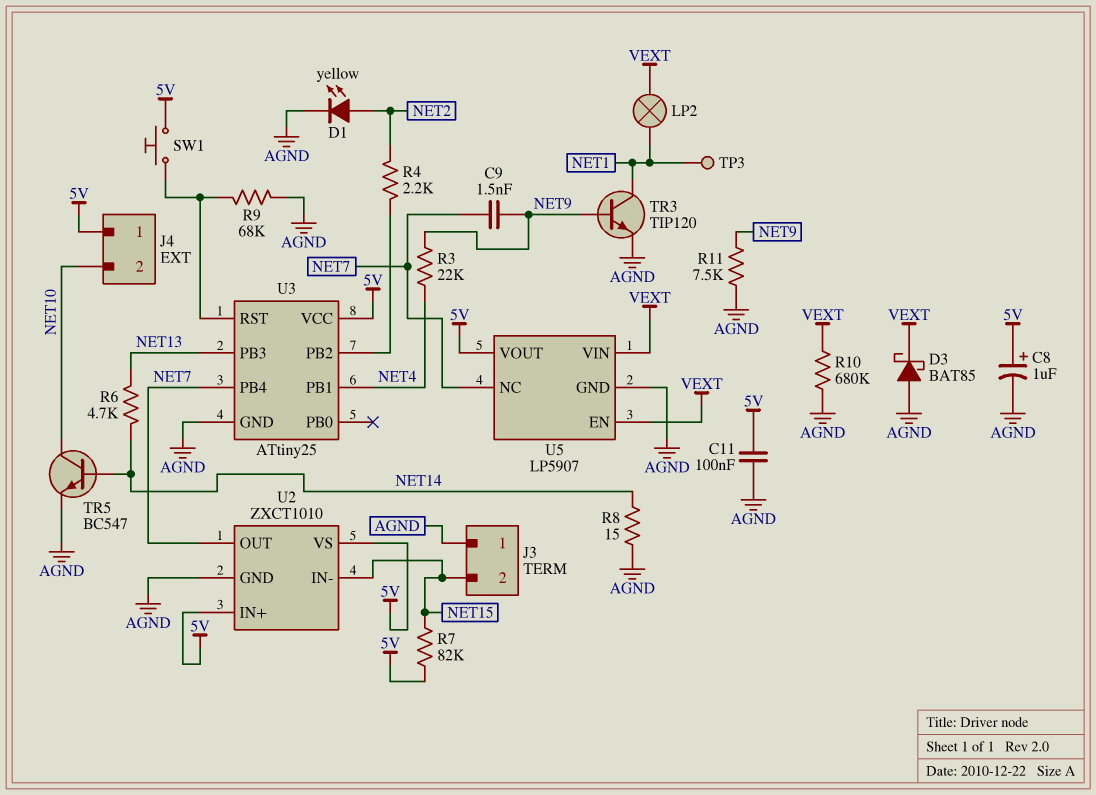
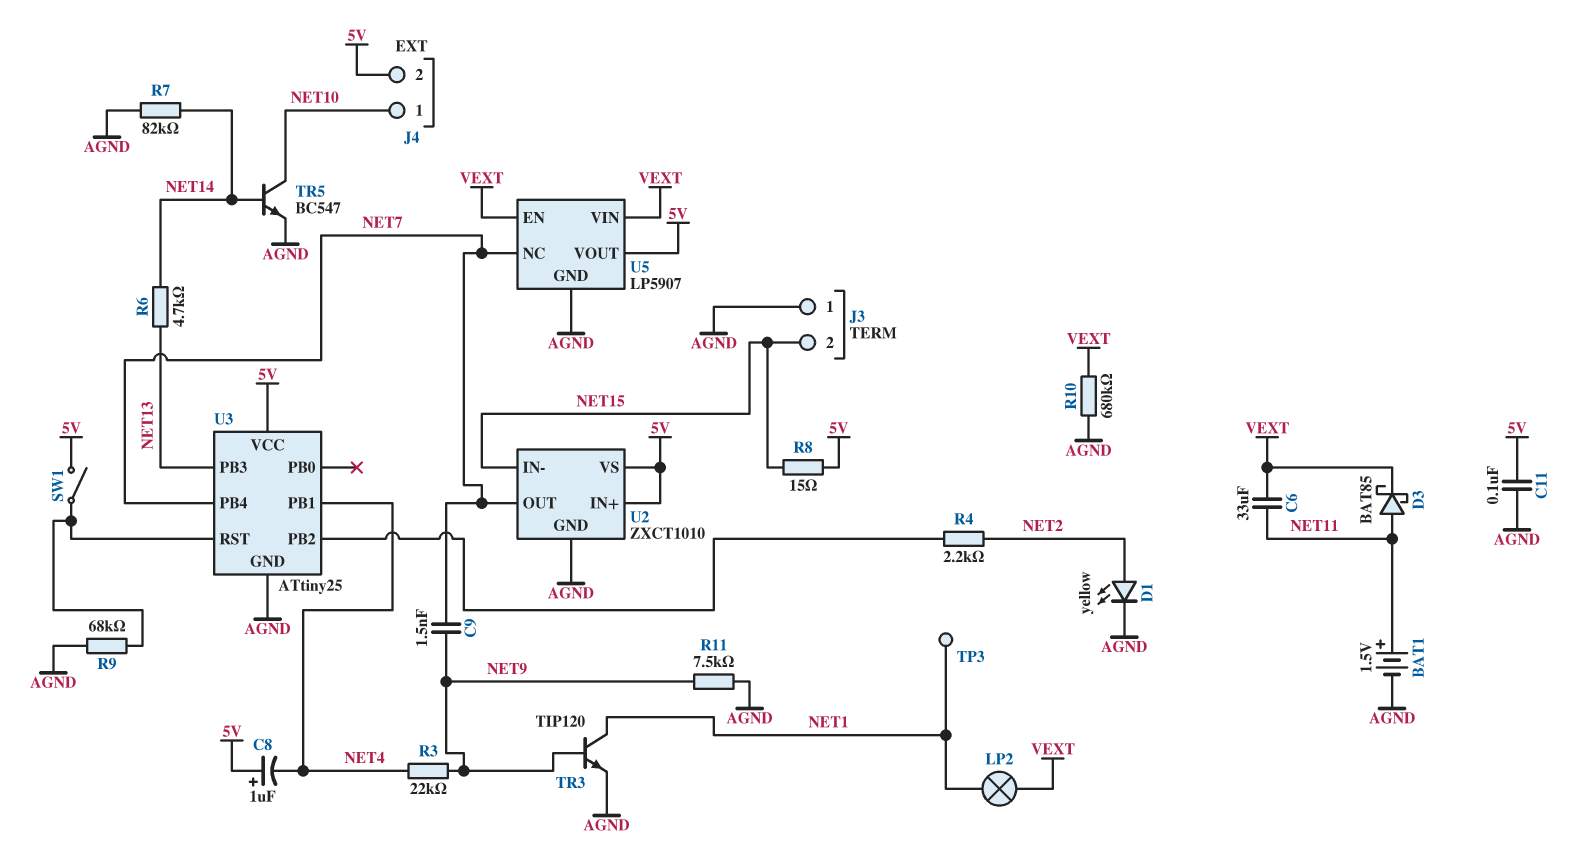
BAT1: none -> 1.5V (plus NET11, minus AGND)
C6: none -> 33uF (NET11, VEXT)
C8: 1uF (plus 5V, minus AGND) -> 1uF (plus 5V, minus NET4)
D3: schottky BAT85 (A AGND, K VEXT) -> schottky BAT85 (A NET11, K VEXT)
J4 pin 1: 5V -> NET10
J4 pin 2: NET10 -> 5V
R7: 82k (5V, NET15) -> 82k (AGND, NET14)
R8: 15 (AGND, NET14) -> 15 (5V, NET15)
SW1: button (5V, U3/RST) -> switch (5V, U3/RST)

